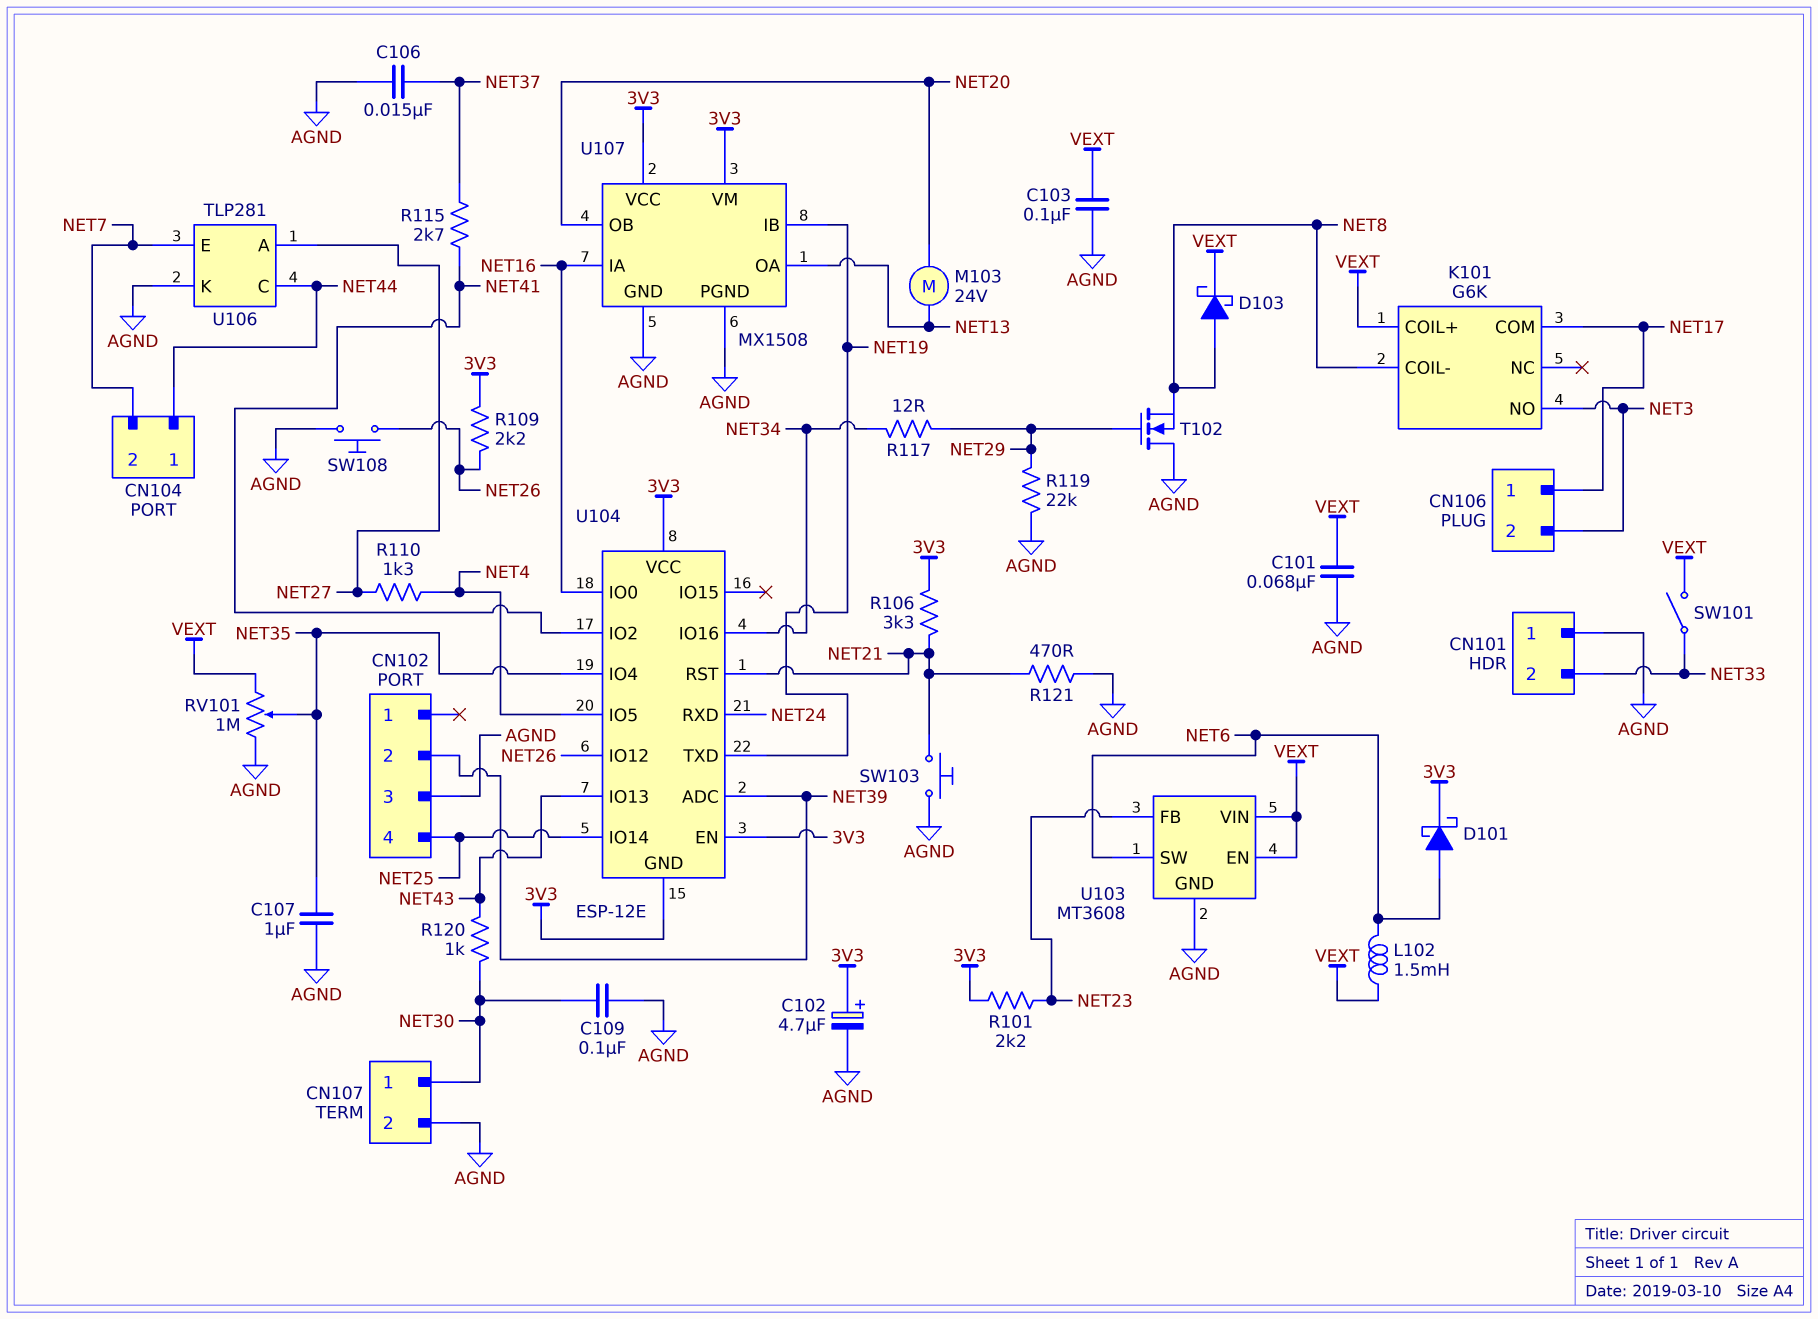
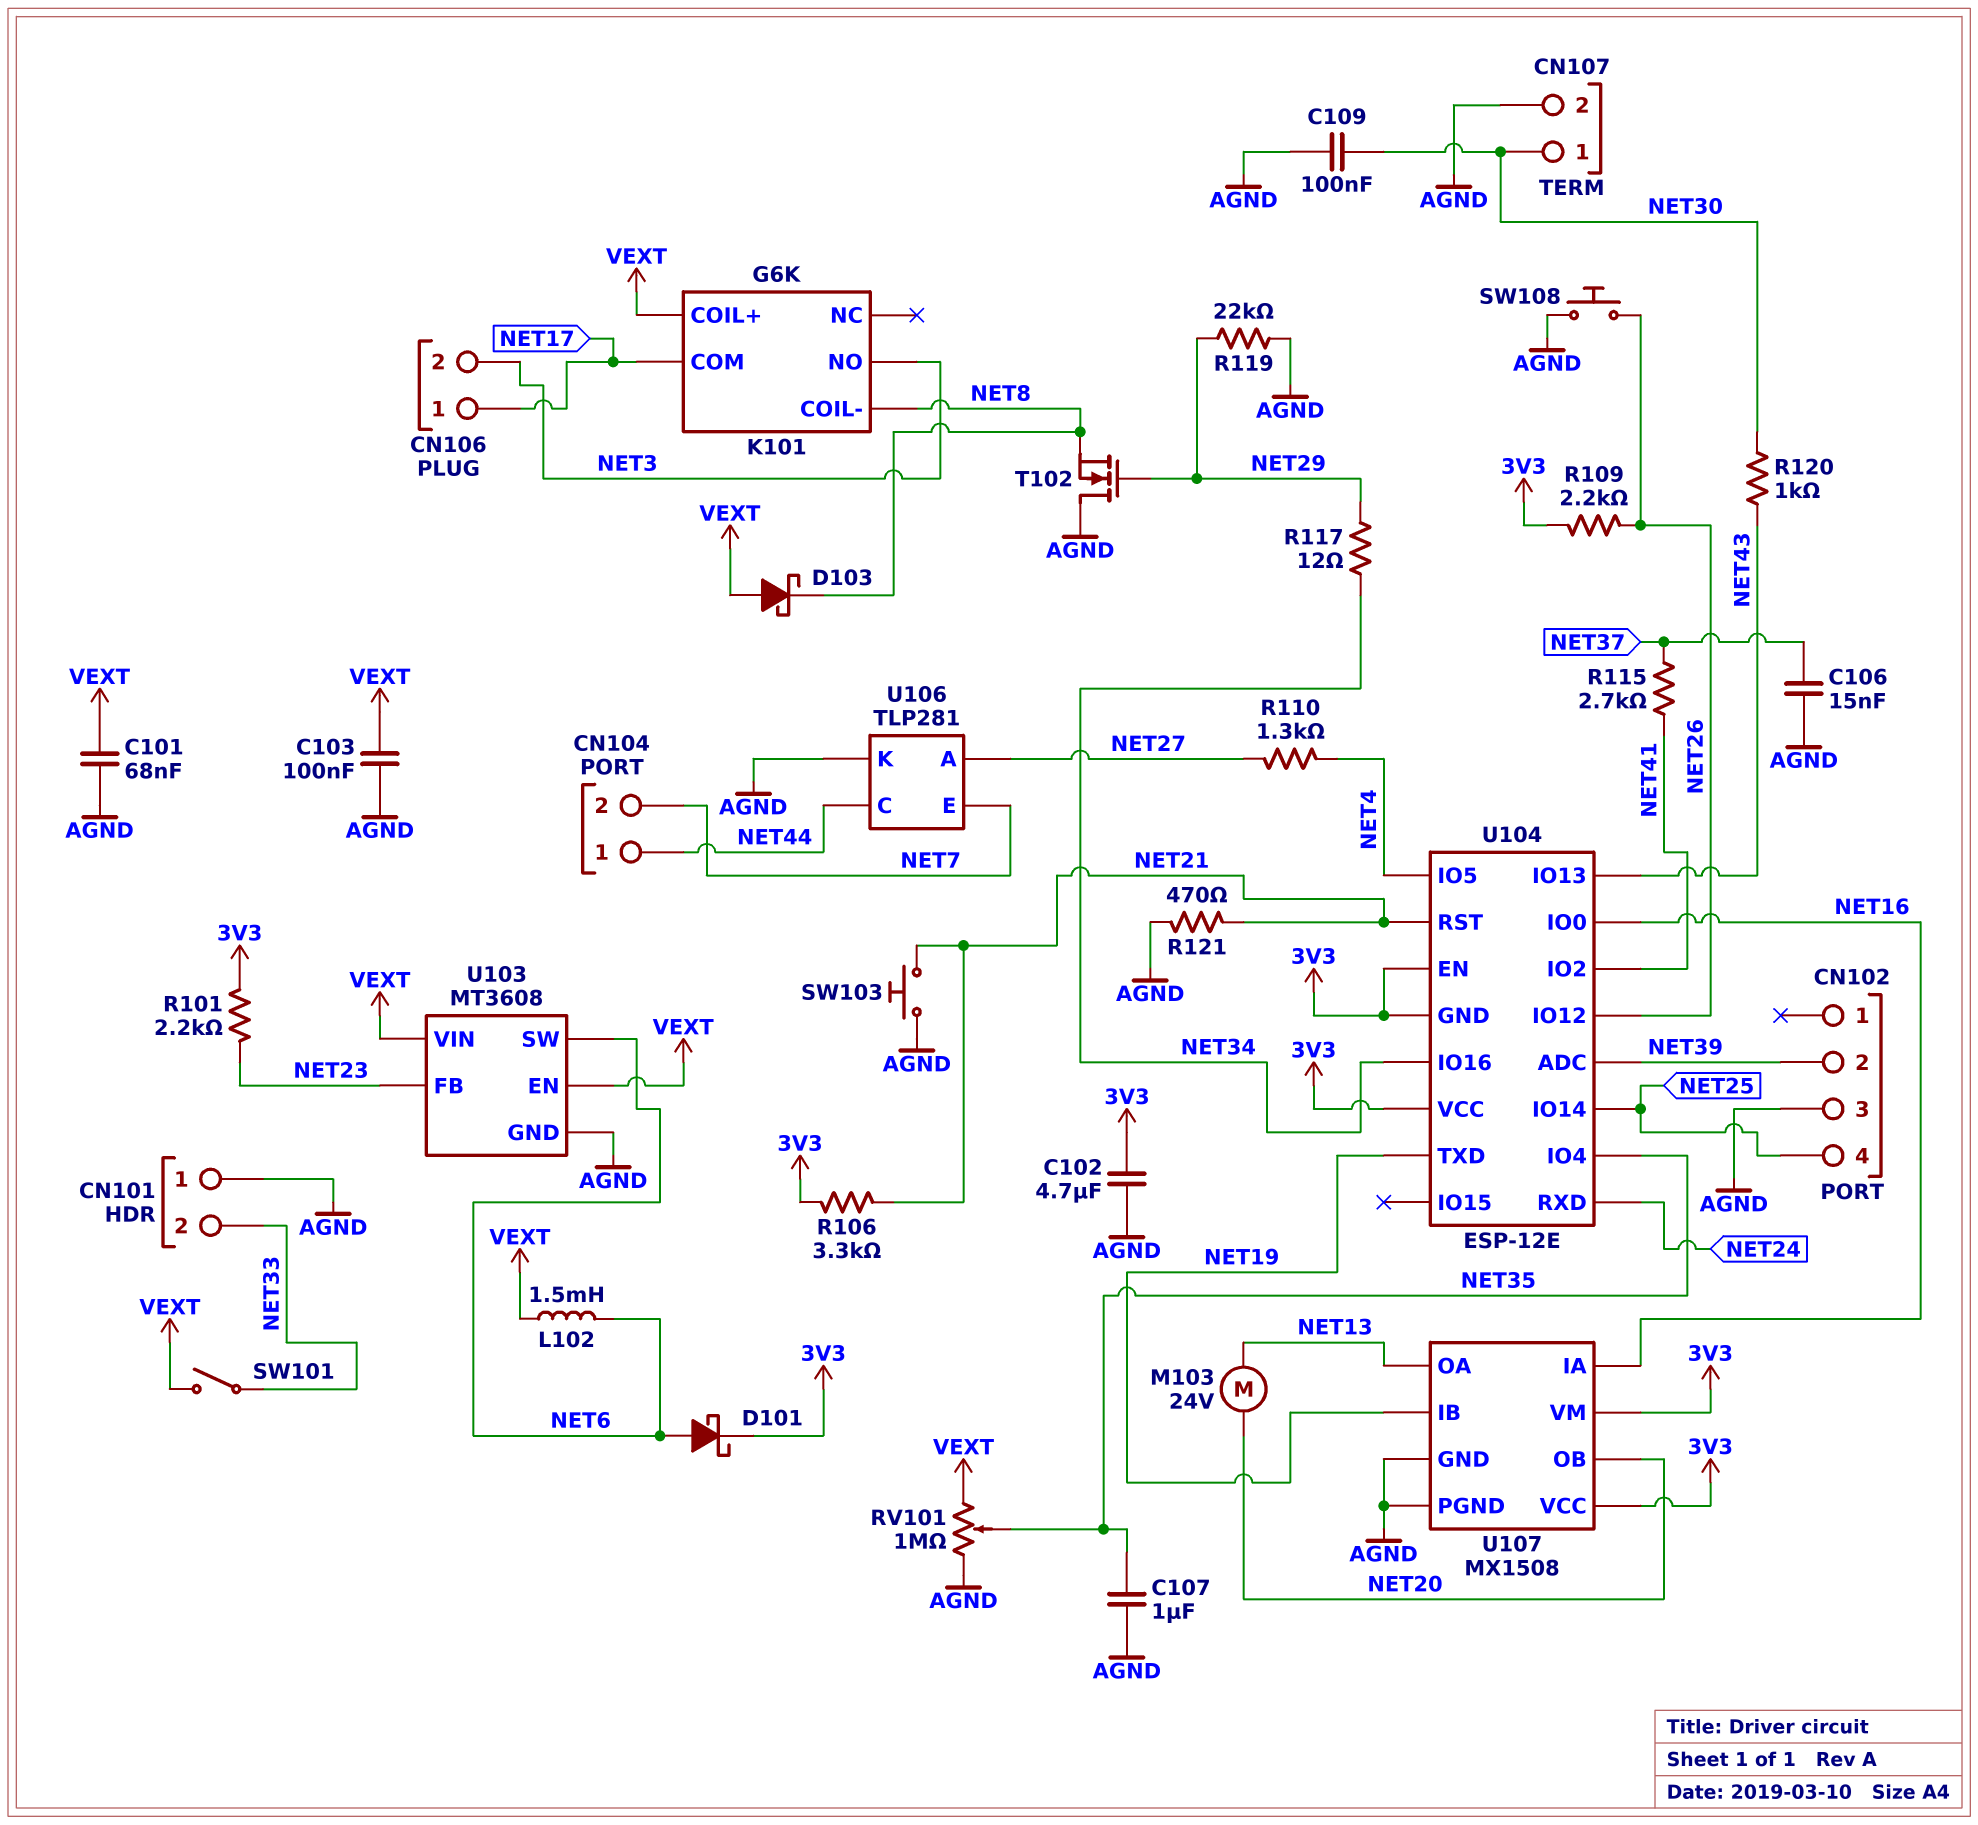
C102: 4.7uF (plus 3V3, minus AGND) -> 4.7uF (3V3, AGND)
D103: schottky (A NET8, K VEXT) -> schottky (A VEXT, K NET8)

